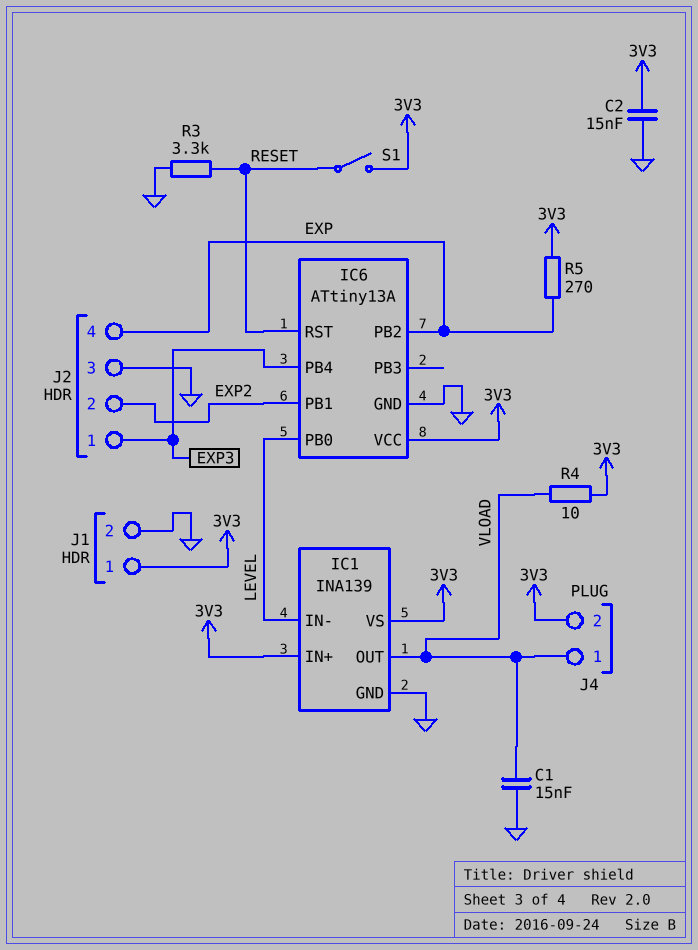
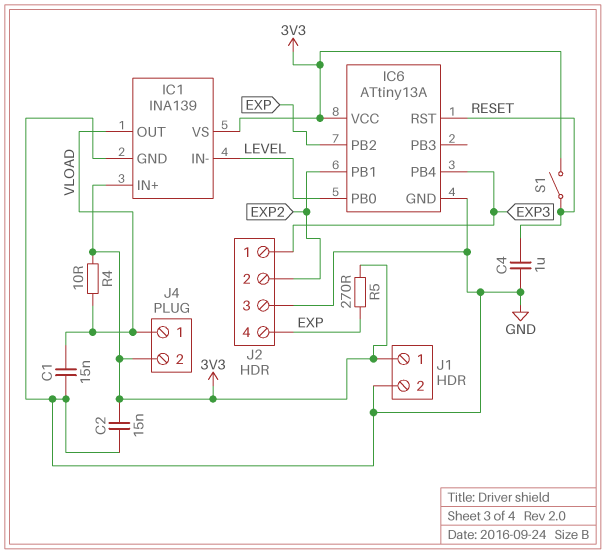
C4: none -> 1uF (GND, RESET)
R3: 3.3k (GND, RESET) -> none

